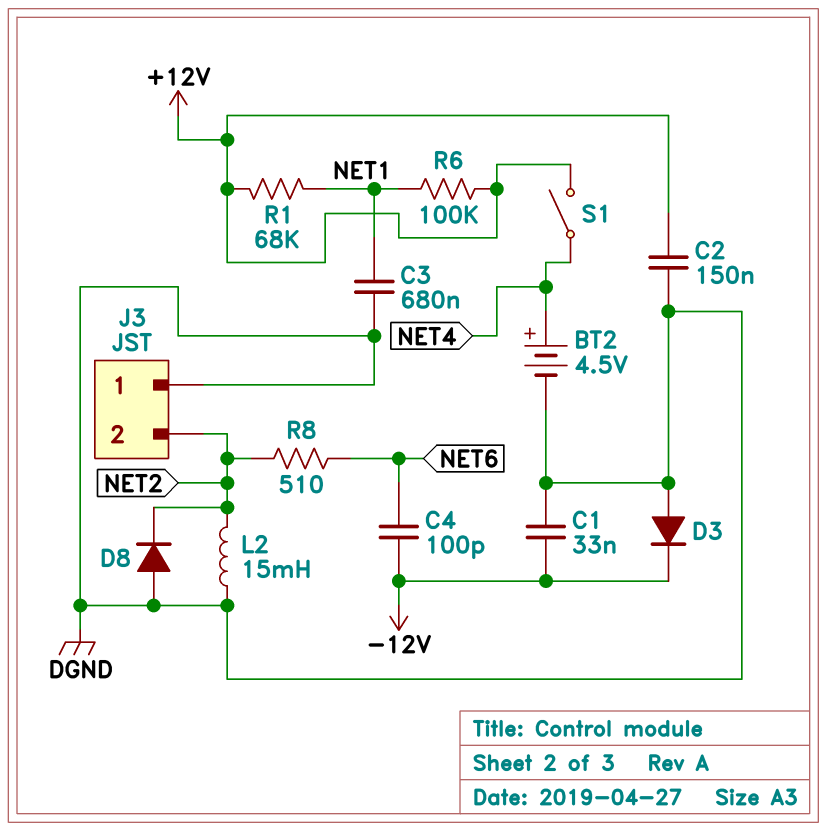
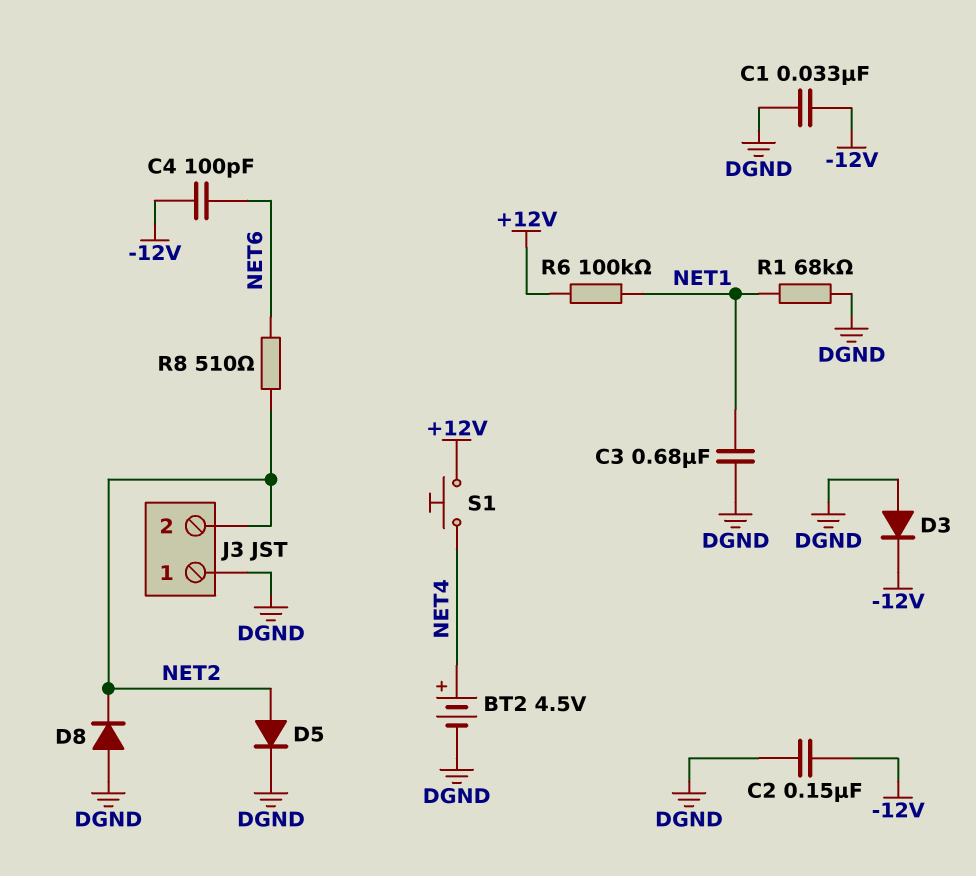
C2: 150nF (+12V, DGND) -> 150nF (-12V, DGND)
D5: none -> diode (A NET2, K DGND)
L2: 15mH (DGND, NET2) -> none
R1: 68k (+12V, NET1) -> 68k (DGND, NET1)
S1: switch (+12V, NET4) -> button (+12V, NET4)

